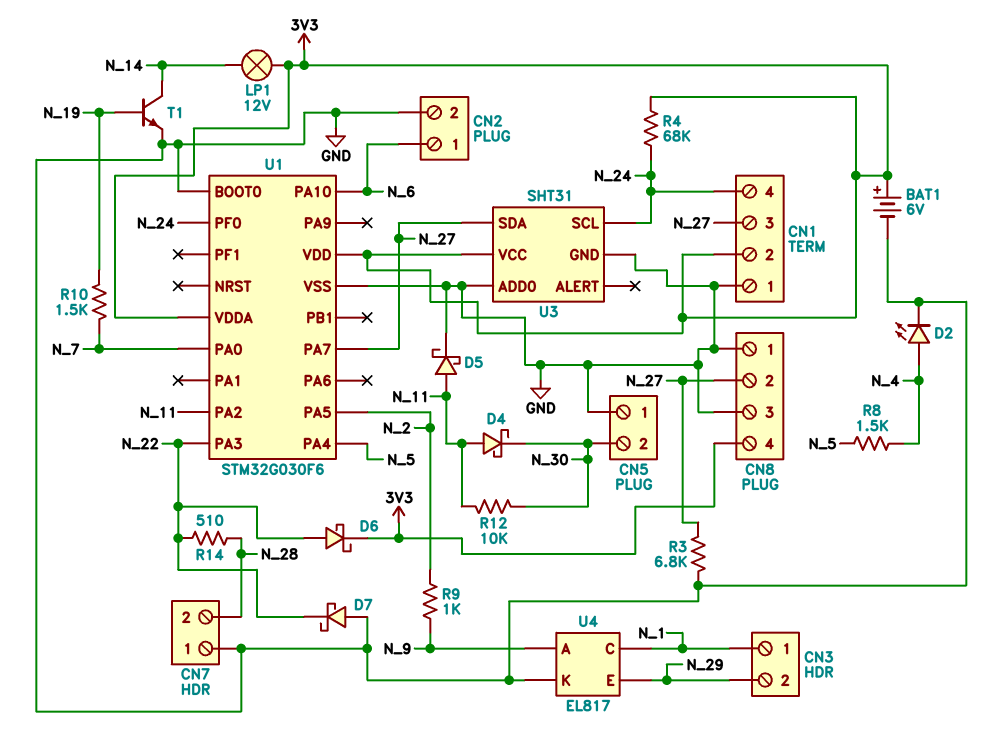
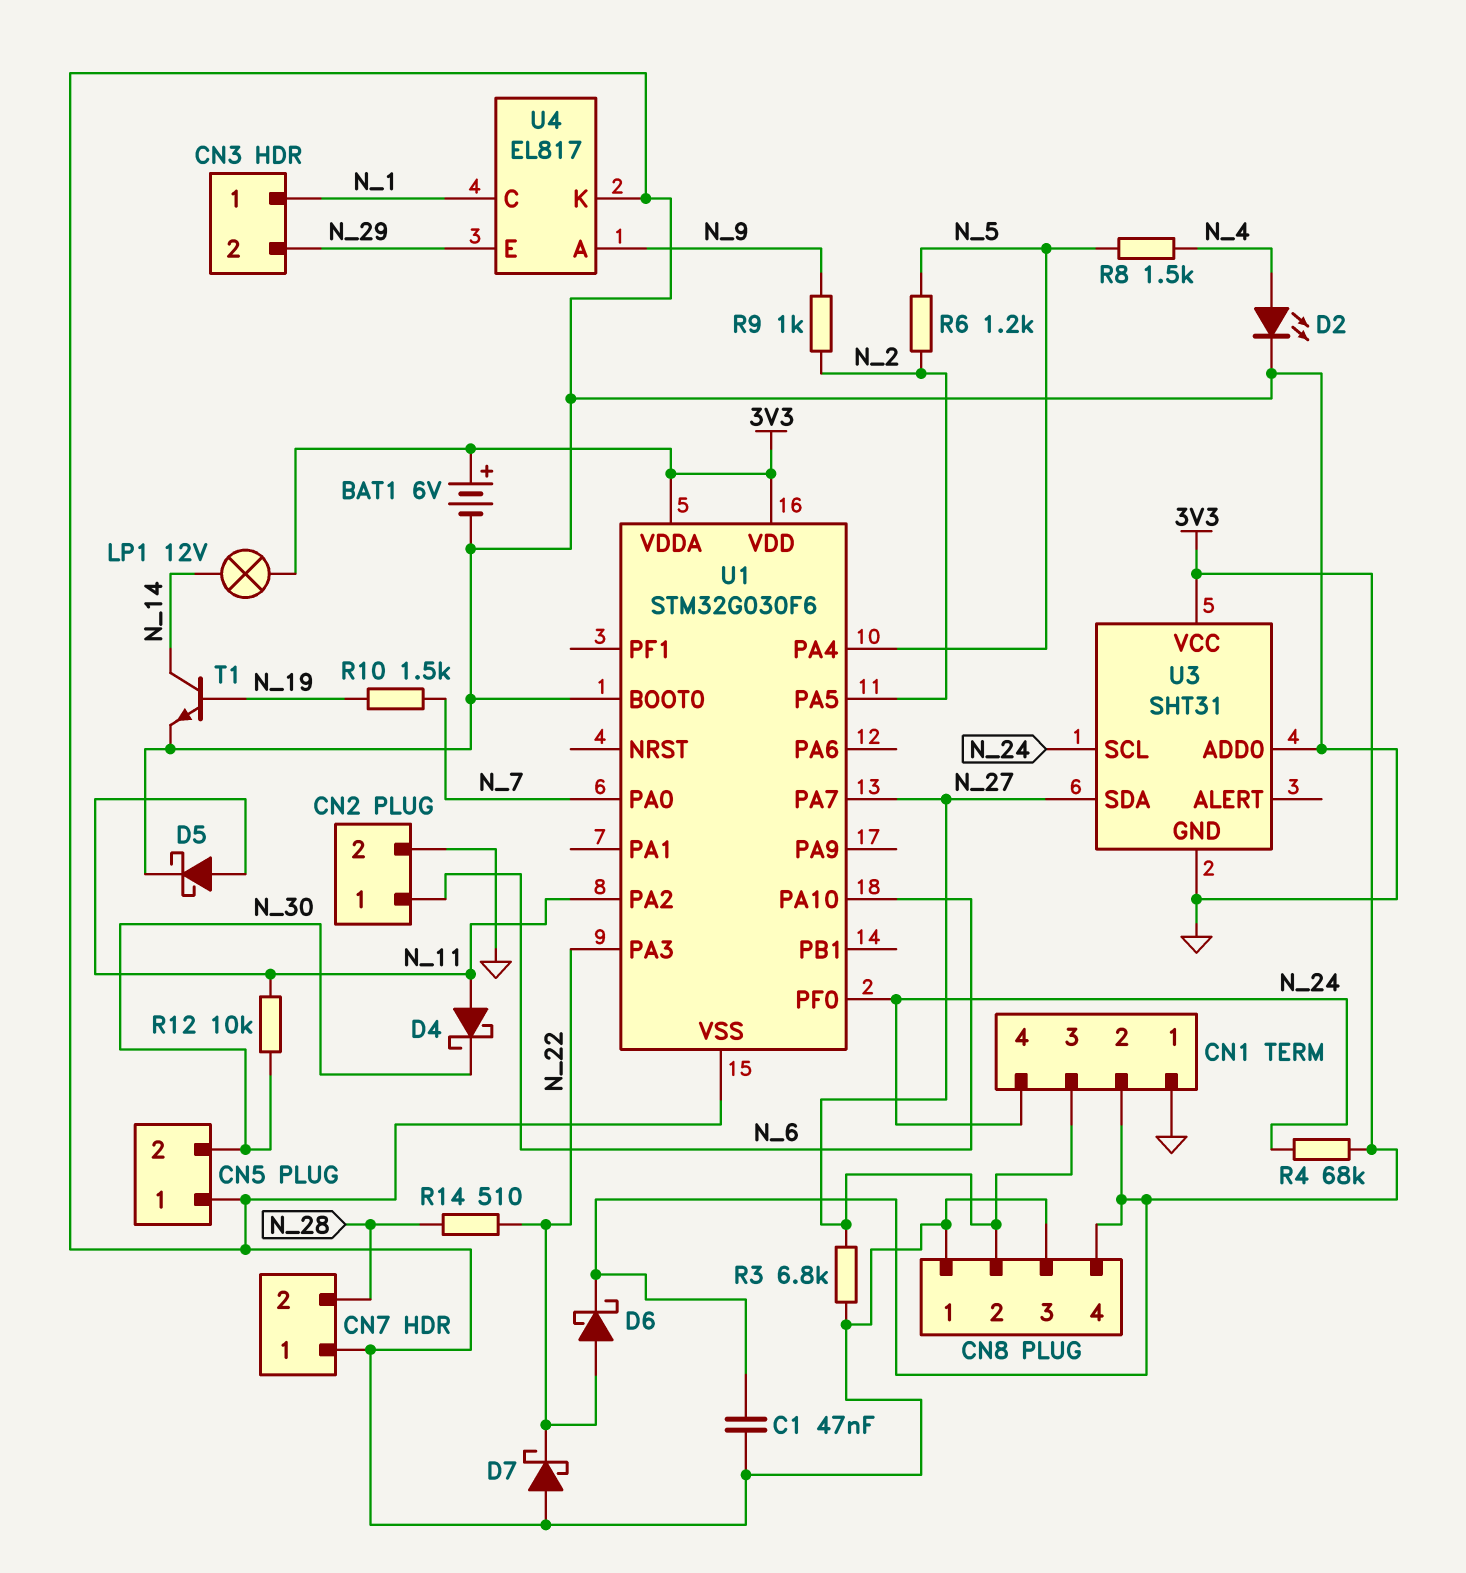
C1: none -> 47nF (3V3, GND)
R6: none -> 1.2k (N_2, N_5)

